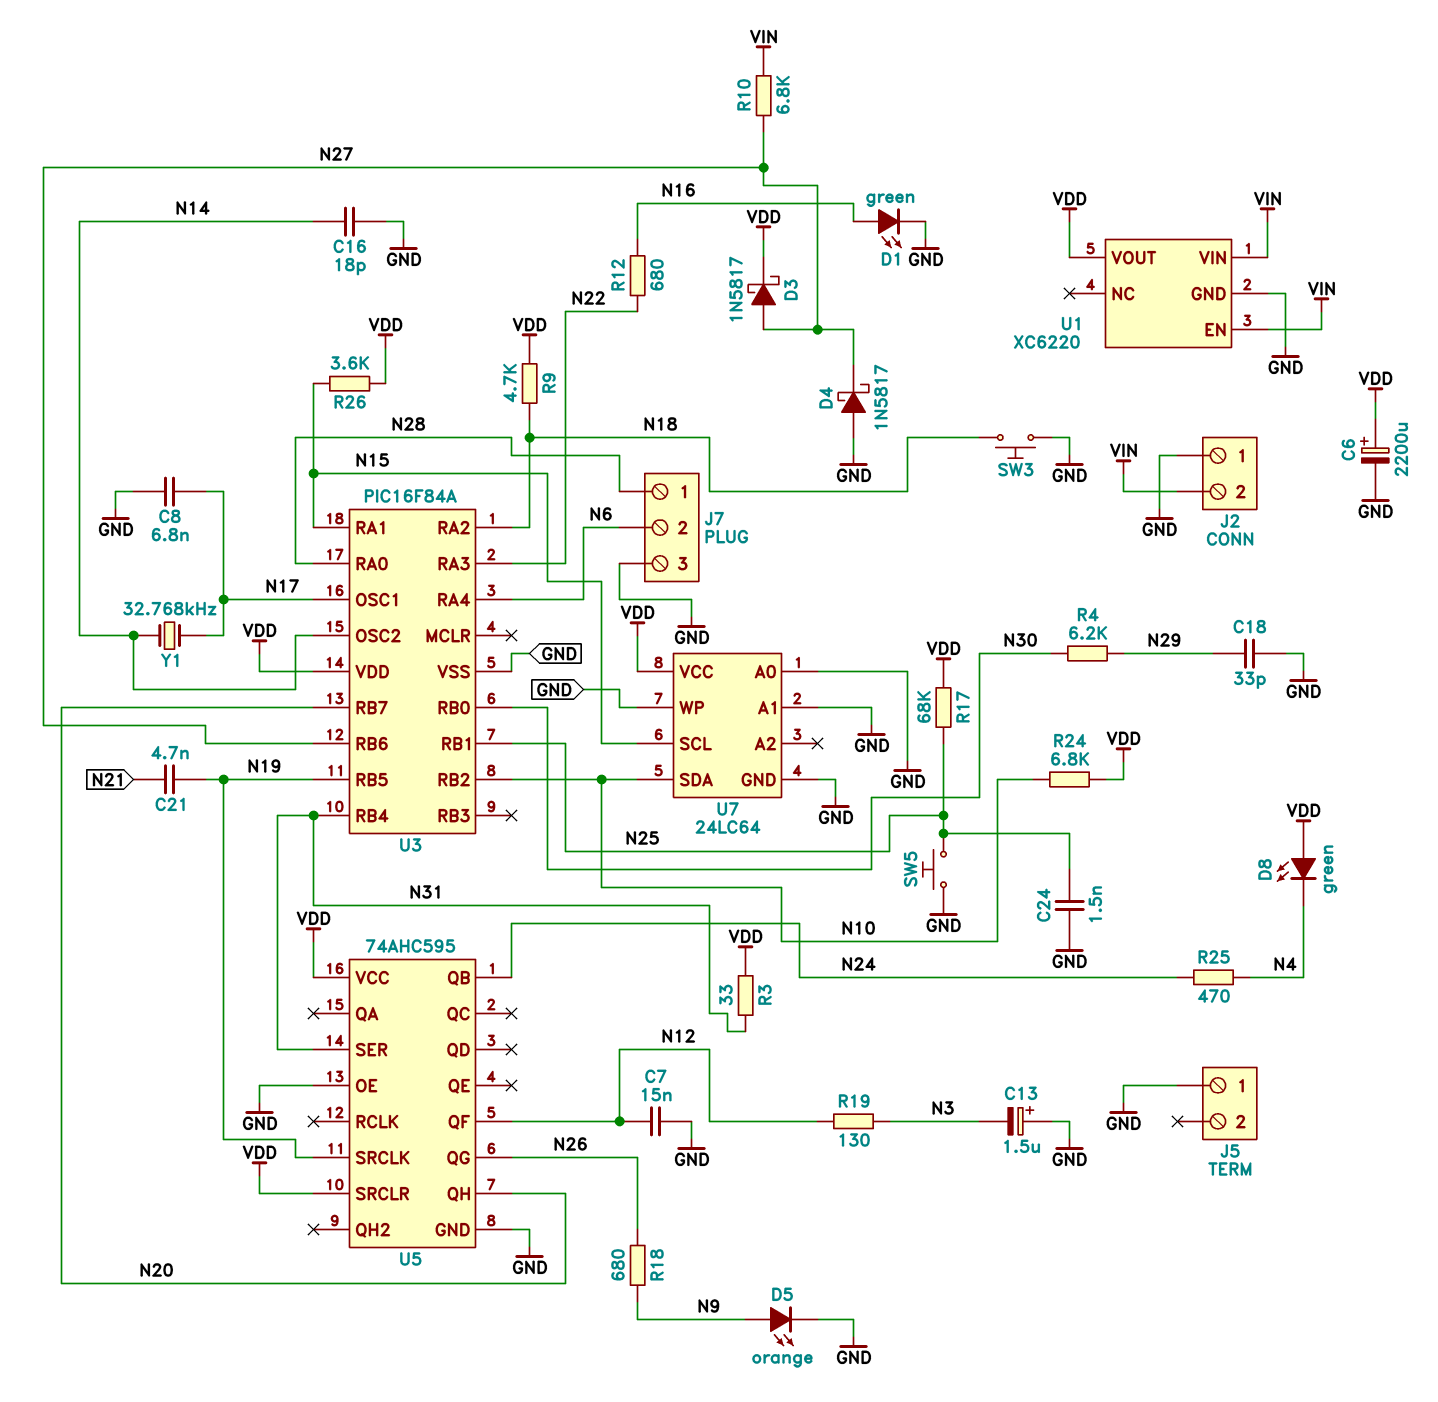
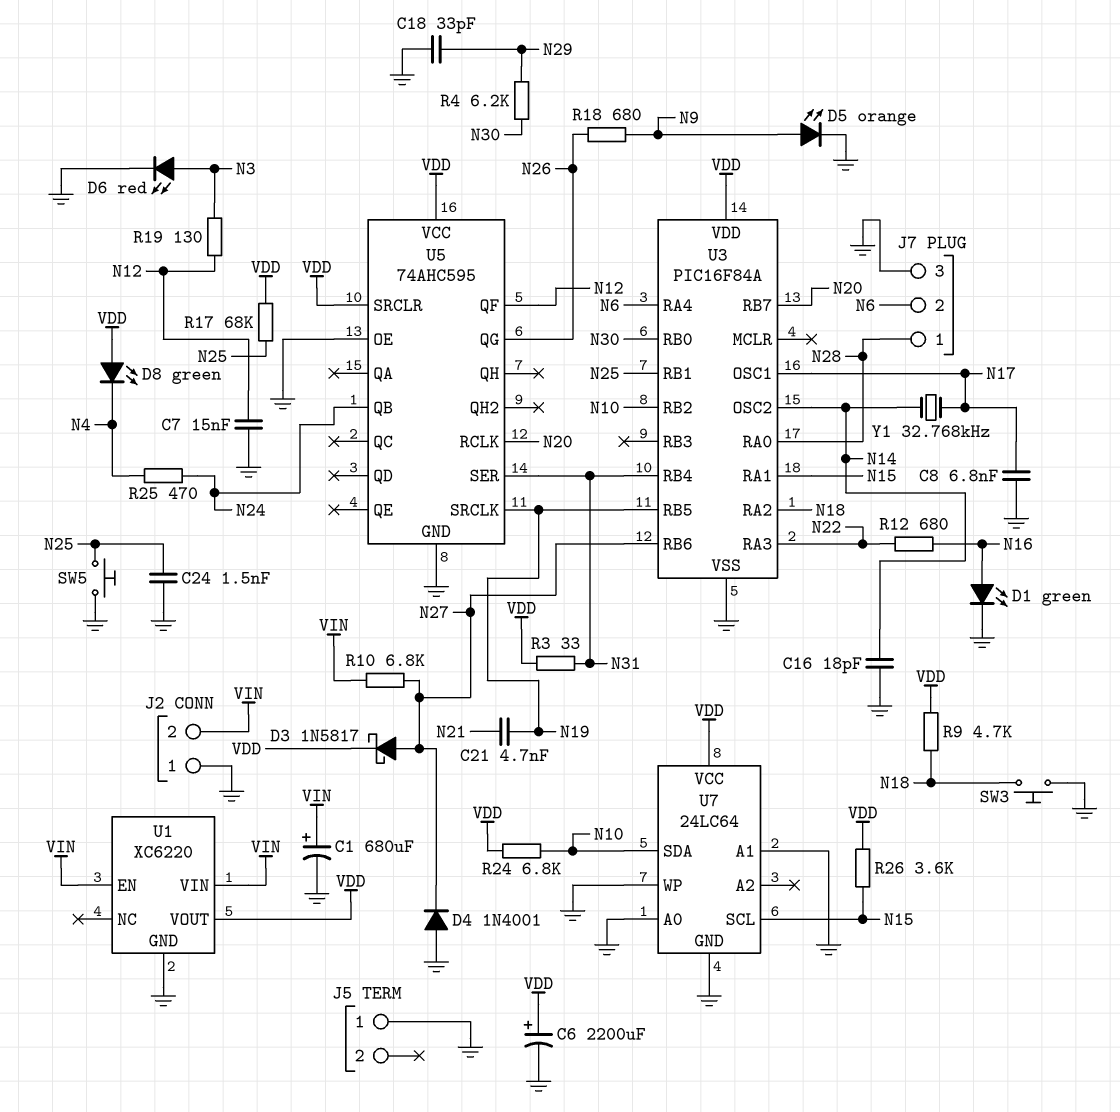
C1: none -> 680uF (plus VIN, minus GND)
C13: 1.5uF (plus GND, minus N3) -> none
D4: schottky 1N5817 (A GND, K N27) -> diode 1N4001 (A GND, K N27)
D6: none -> LED red (A N3, K GND)
U5 pin QH: N20 -> none
U5 pin RCLK: none -> N20

